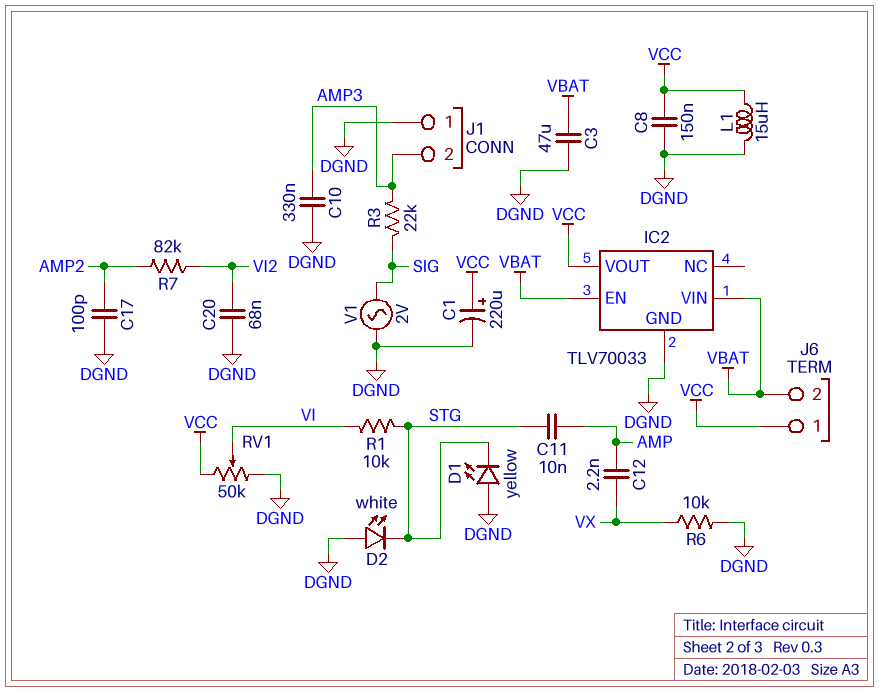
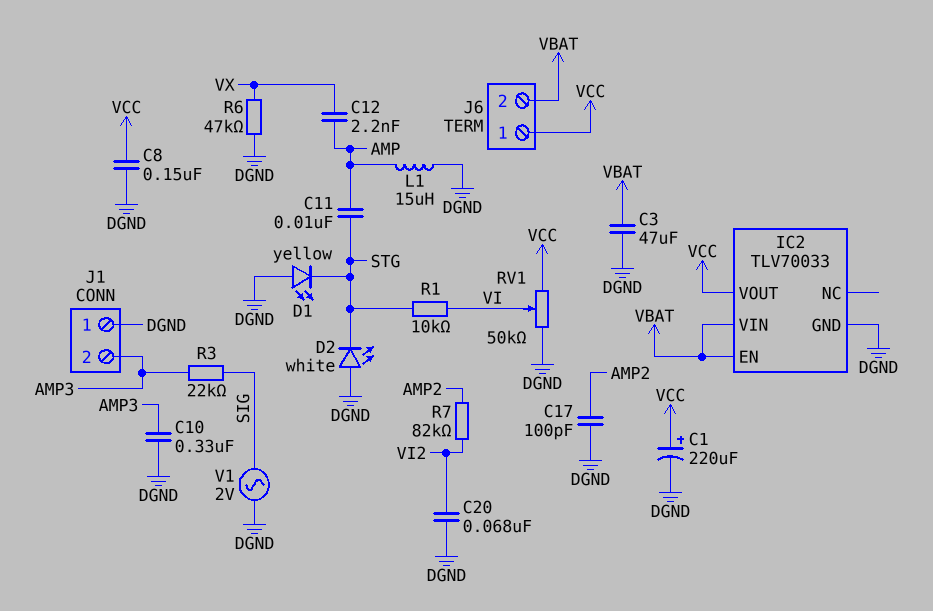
L1: 15uH (DGND, VCC) -> 15uH (AMP, DGND)
R6: 10k (DGND, VX) -> 47k (DGND, VX)

